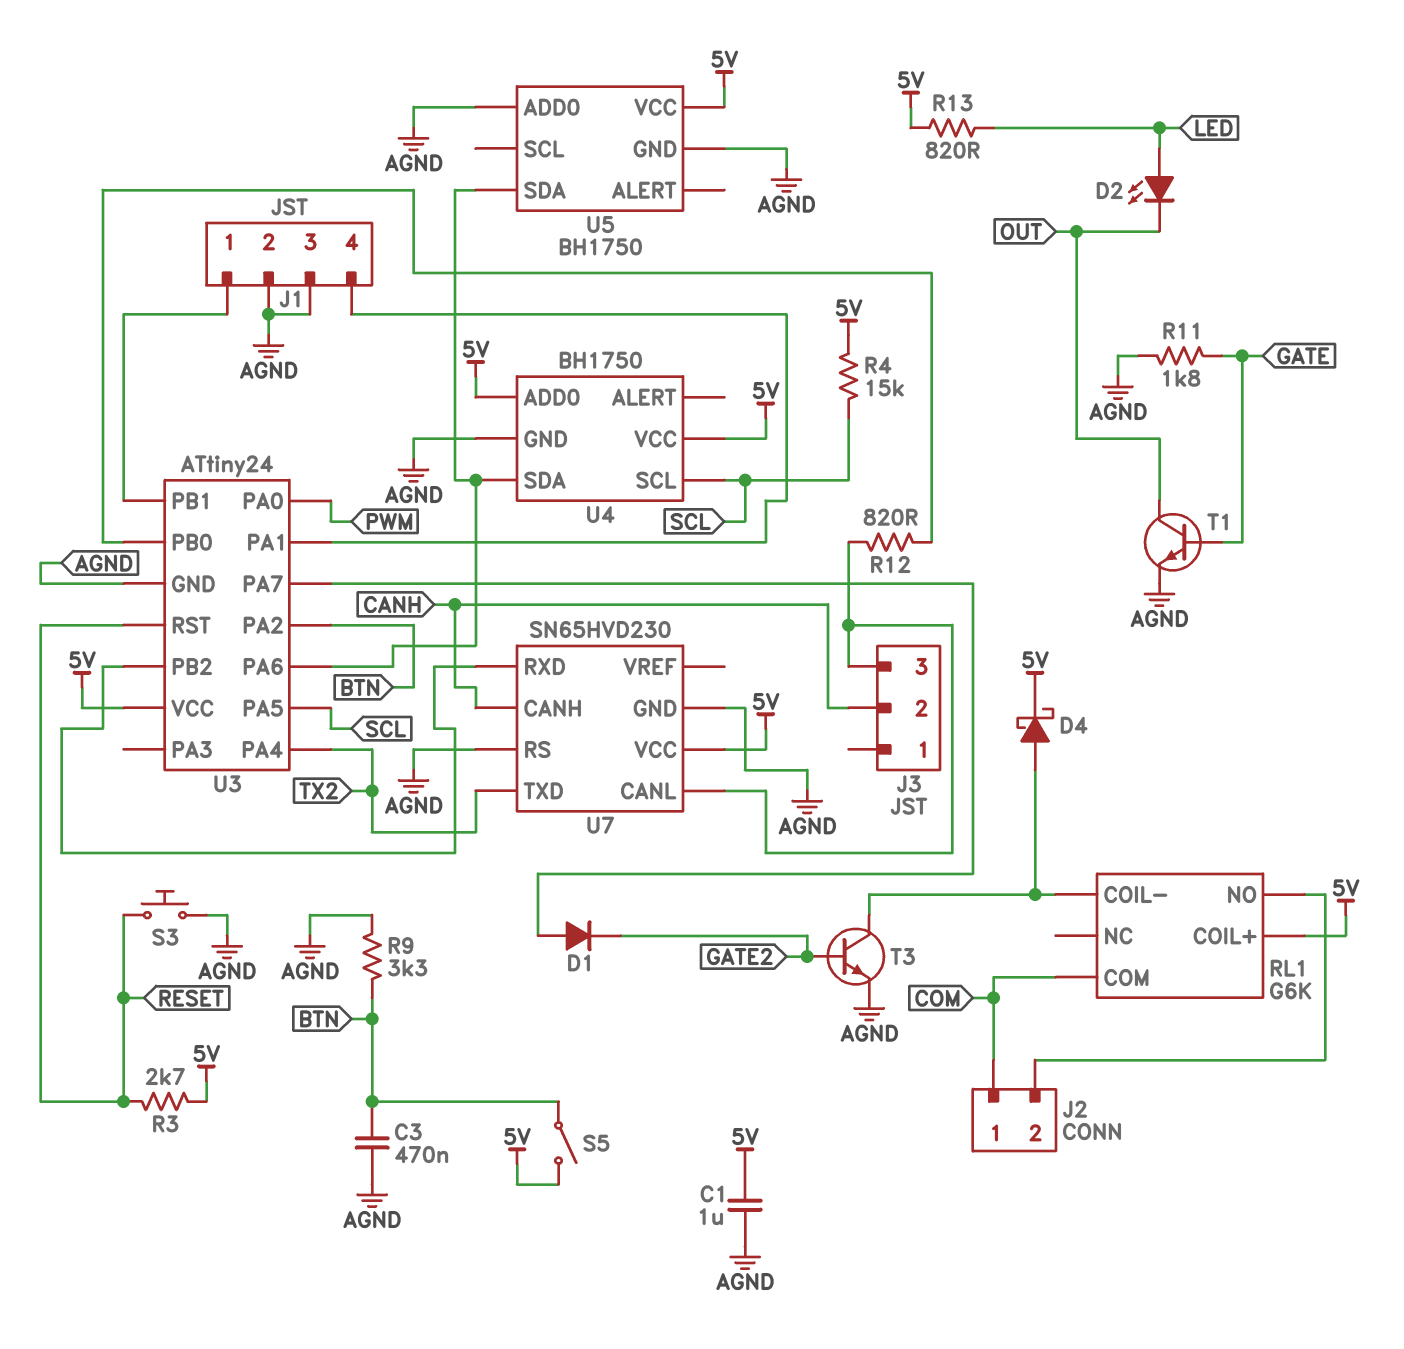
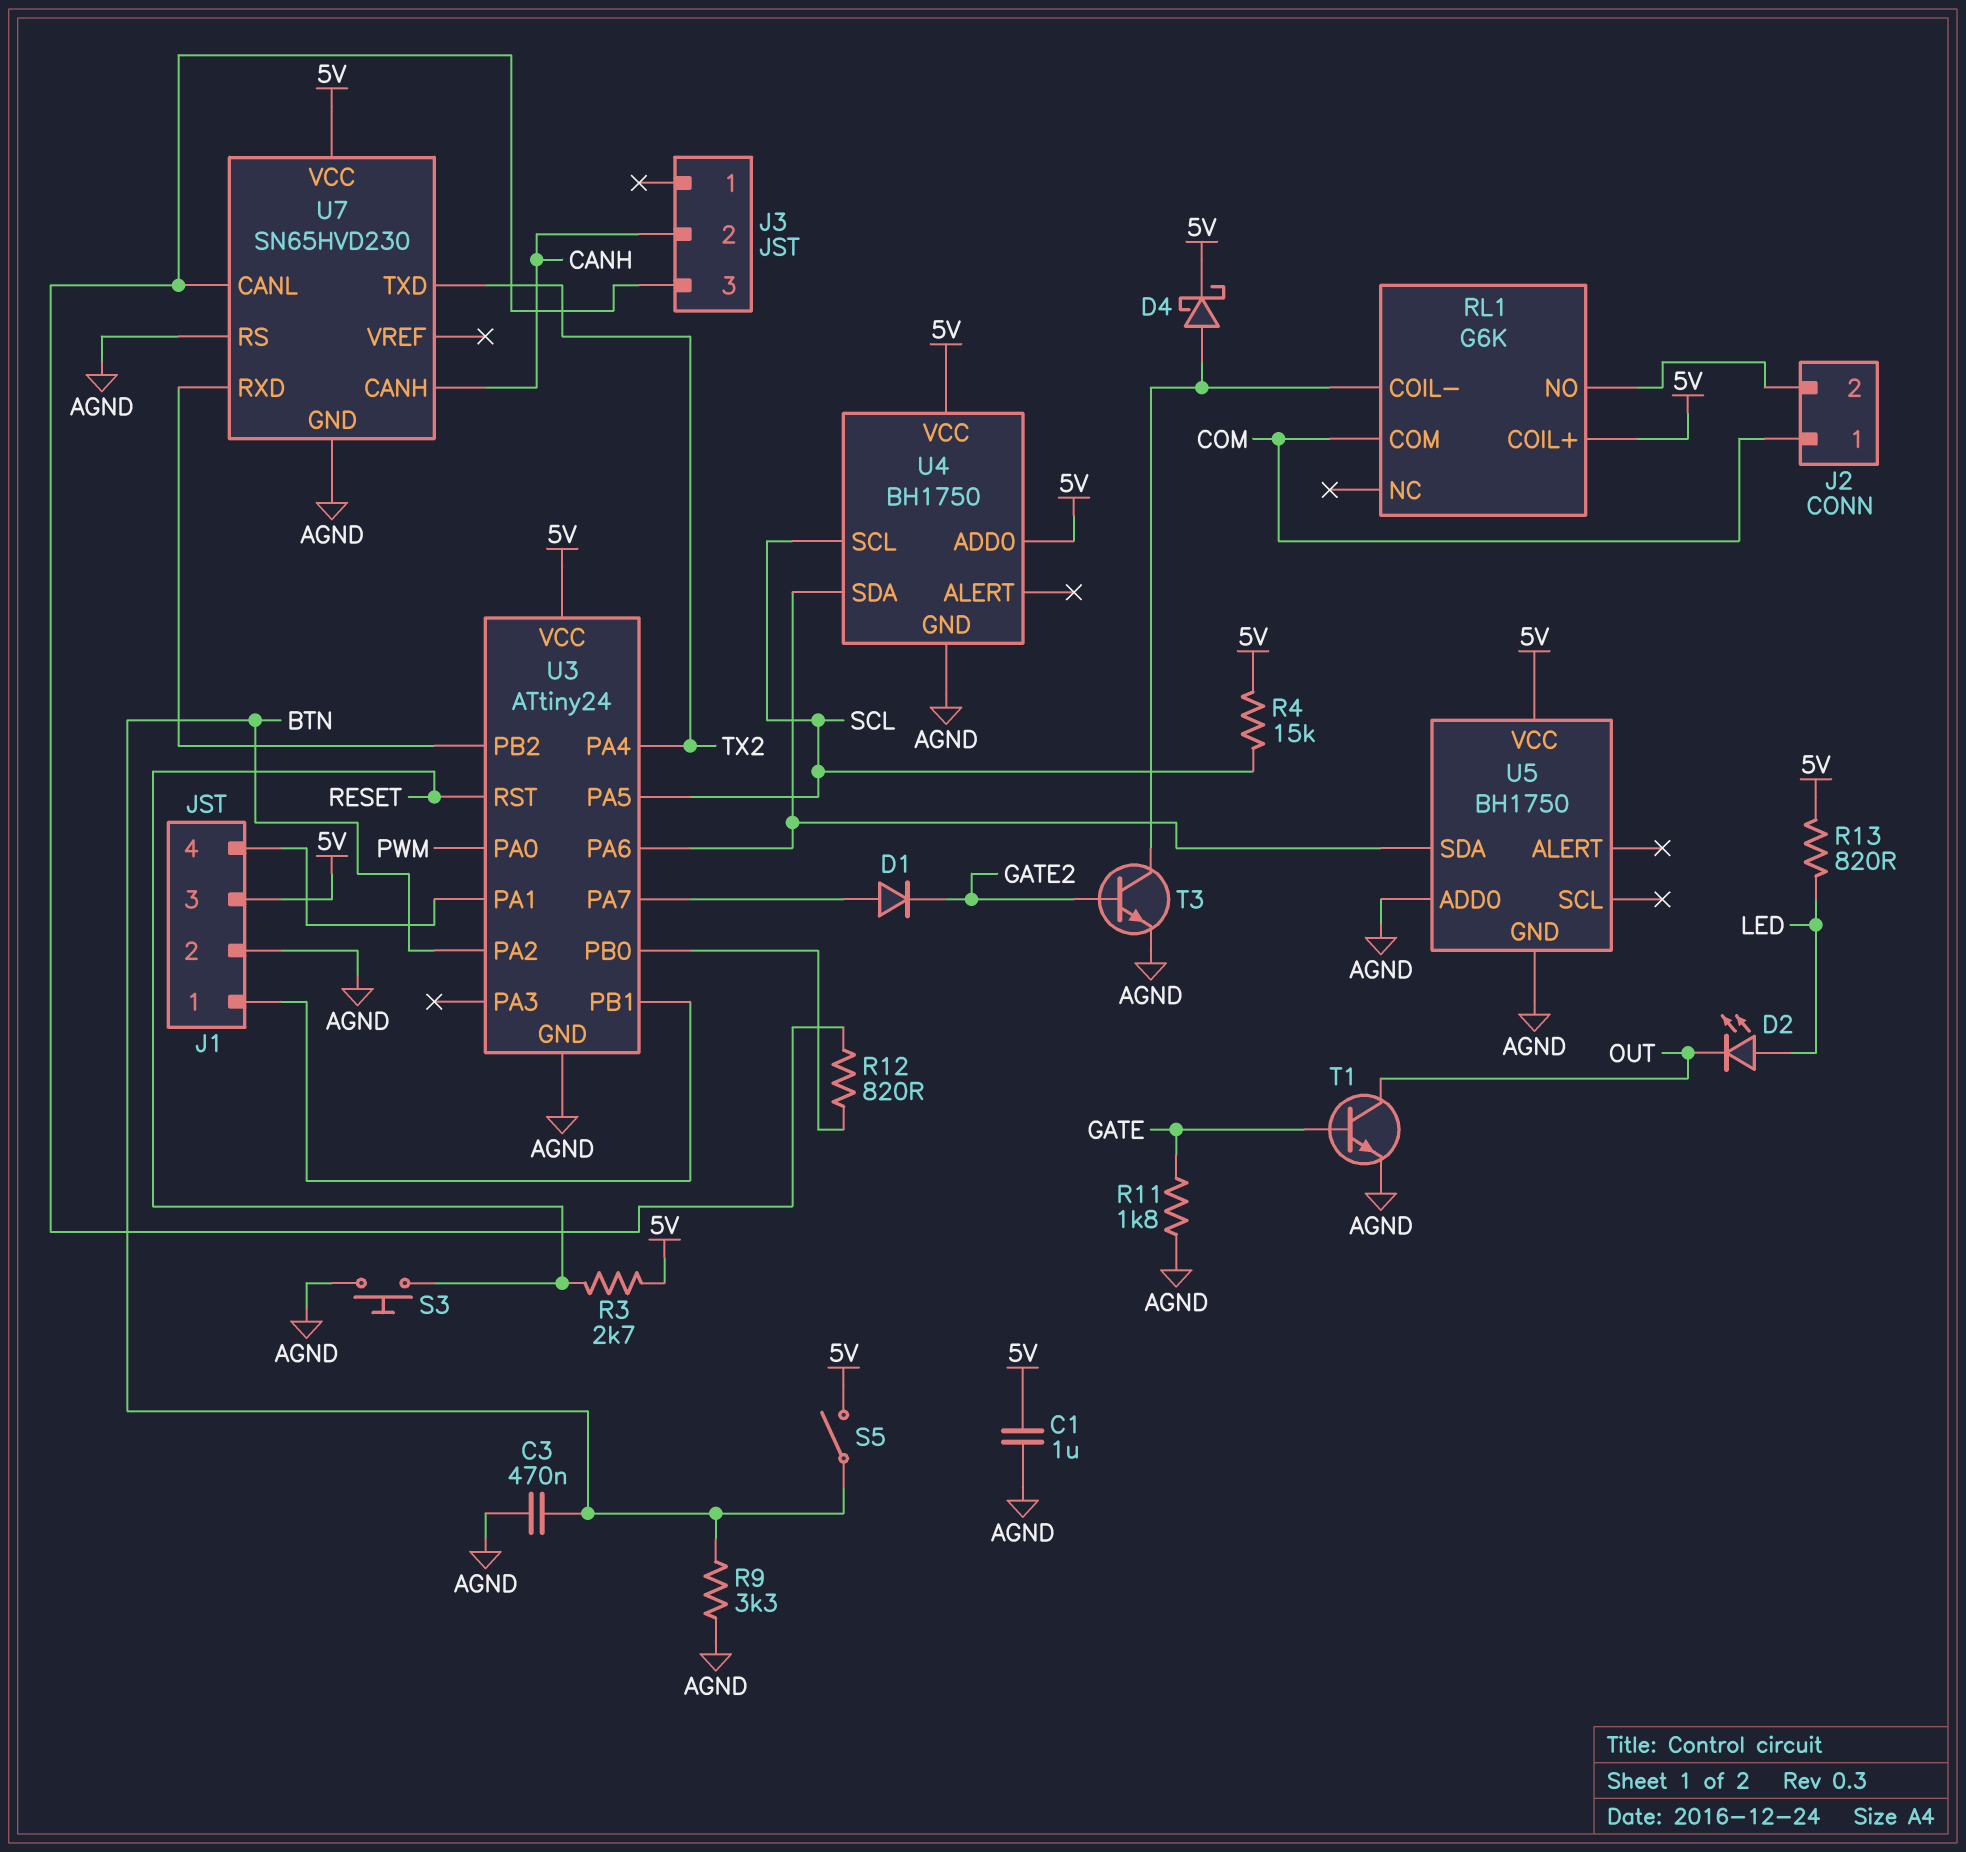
J1 pin 3: AGND -> 5V

